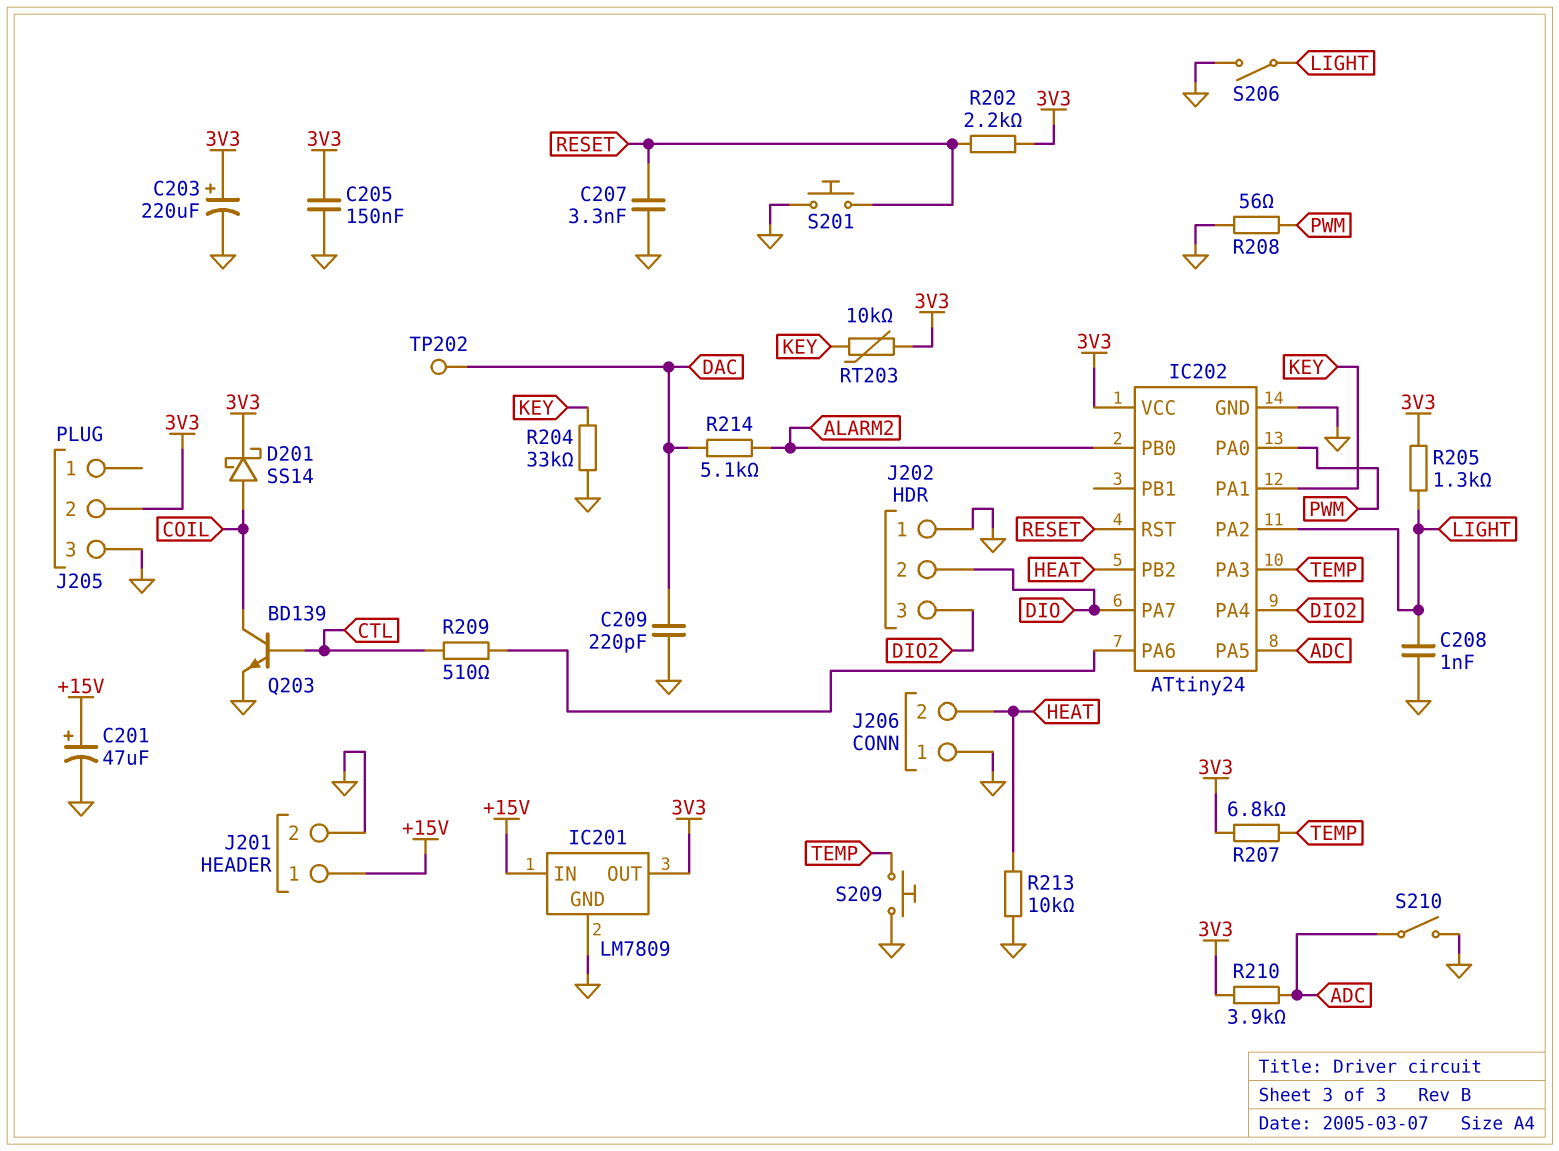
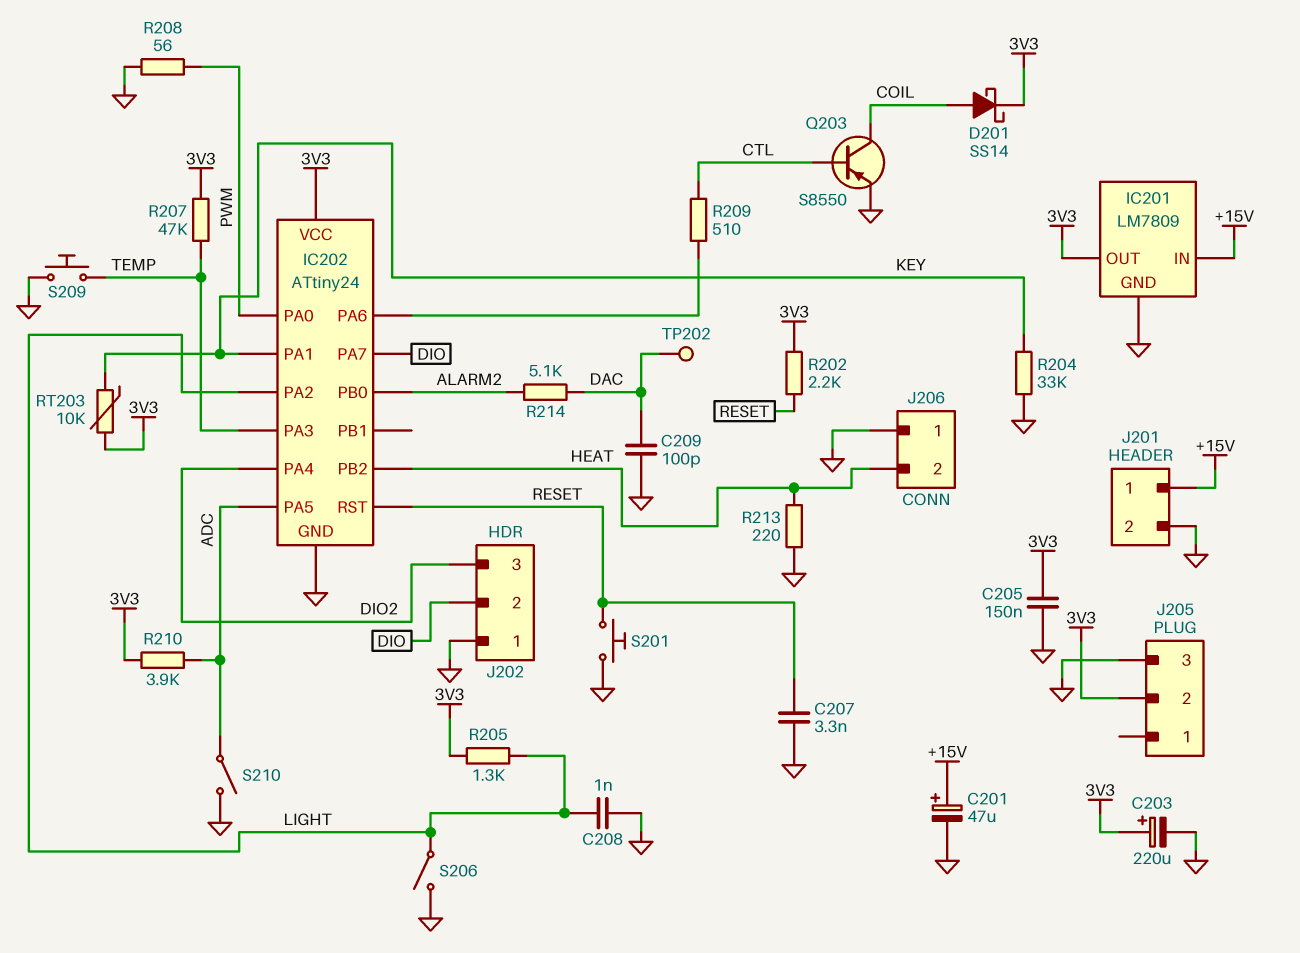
C209: 220pF (DAC, GND) -> 100pF (DAC, GND)
Q203: NPN BD139 (B CTL, C COIL, E GND) -> PNP S8550 (B CTL, C COIL, E GND)
R207: 6.8k (3V3, TEMP) -> 47k (3V3, TEMP)
R213: 10k (GND, HEAT) -> 220 (GND, HEAT)

